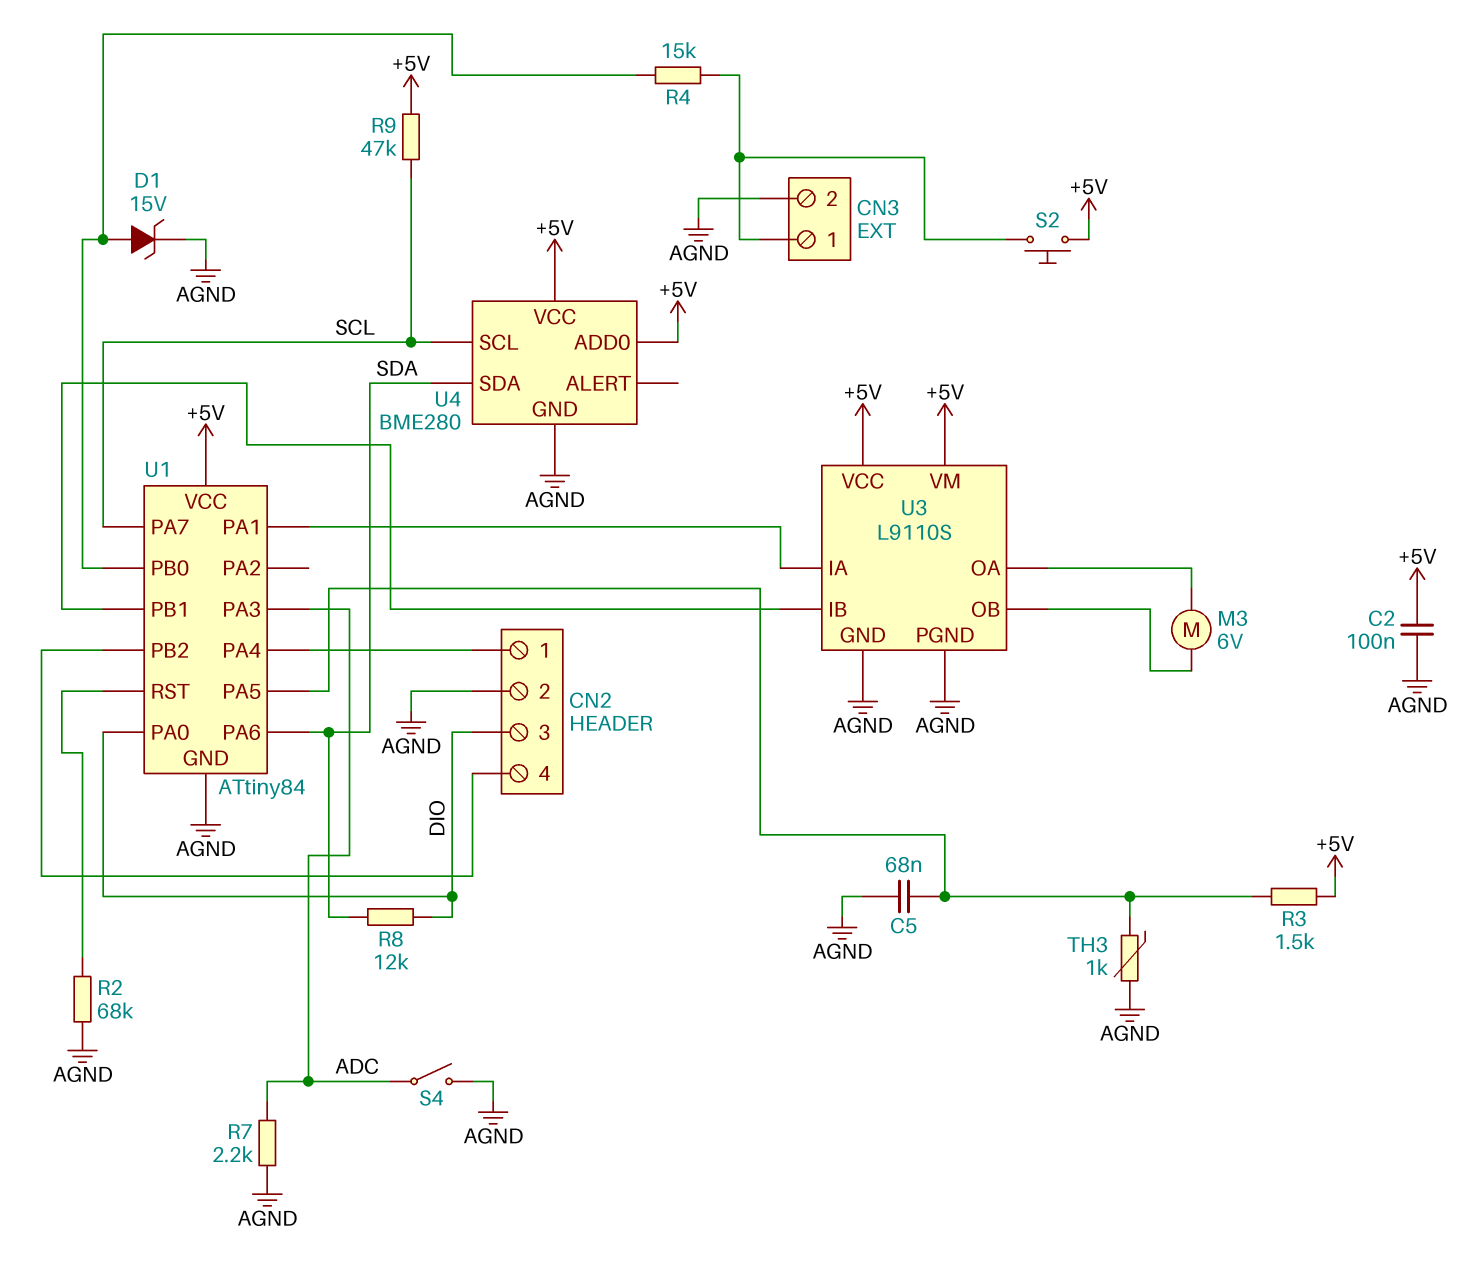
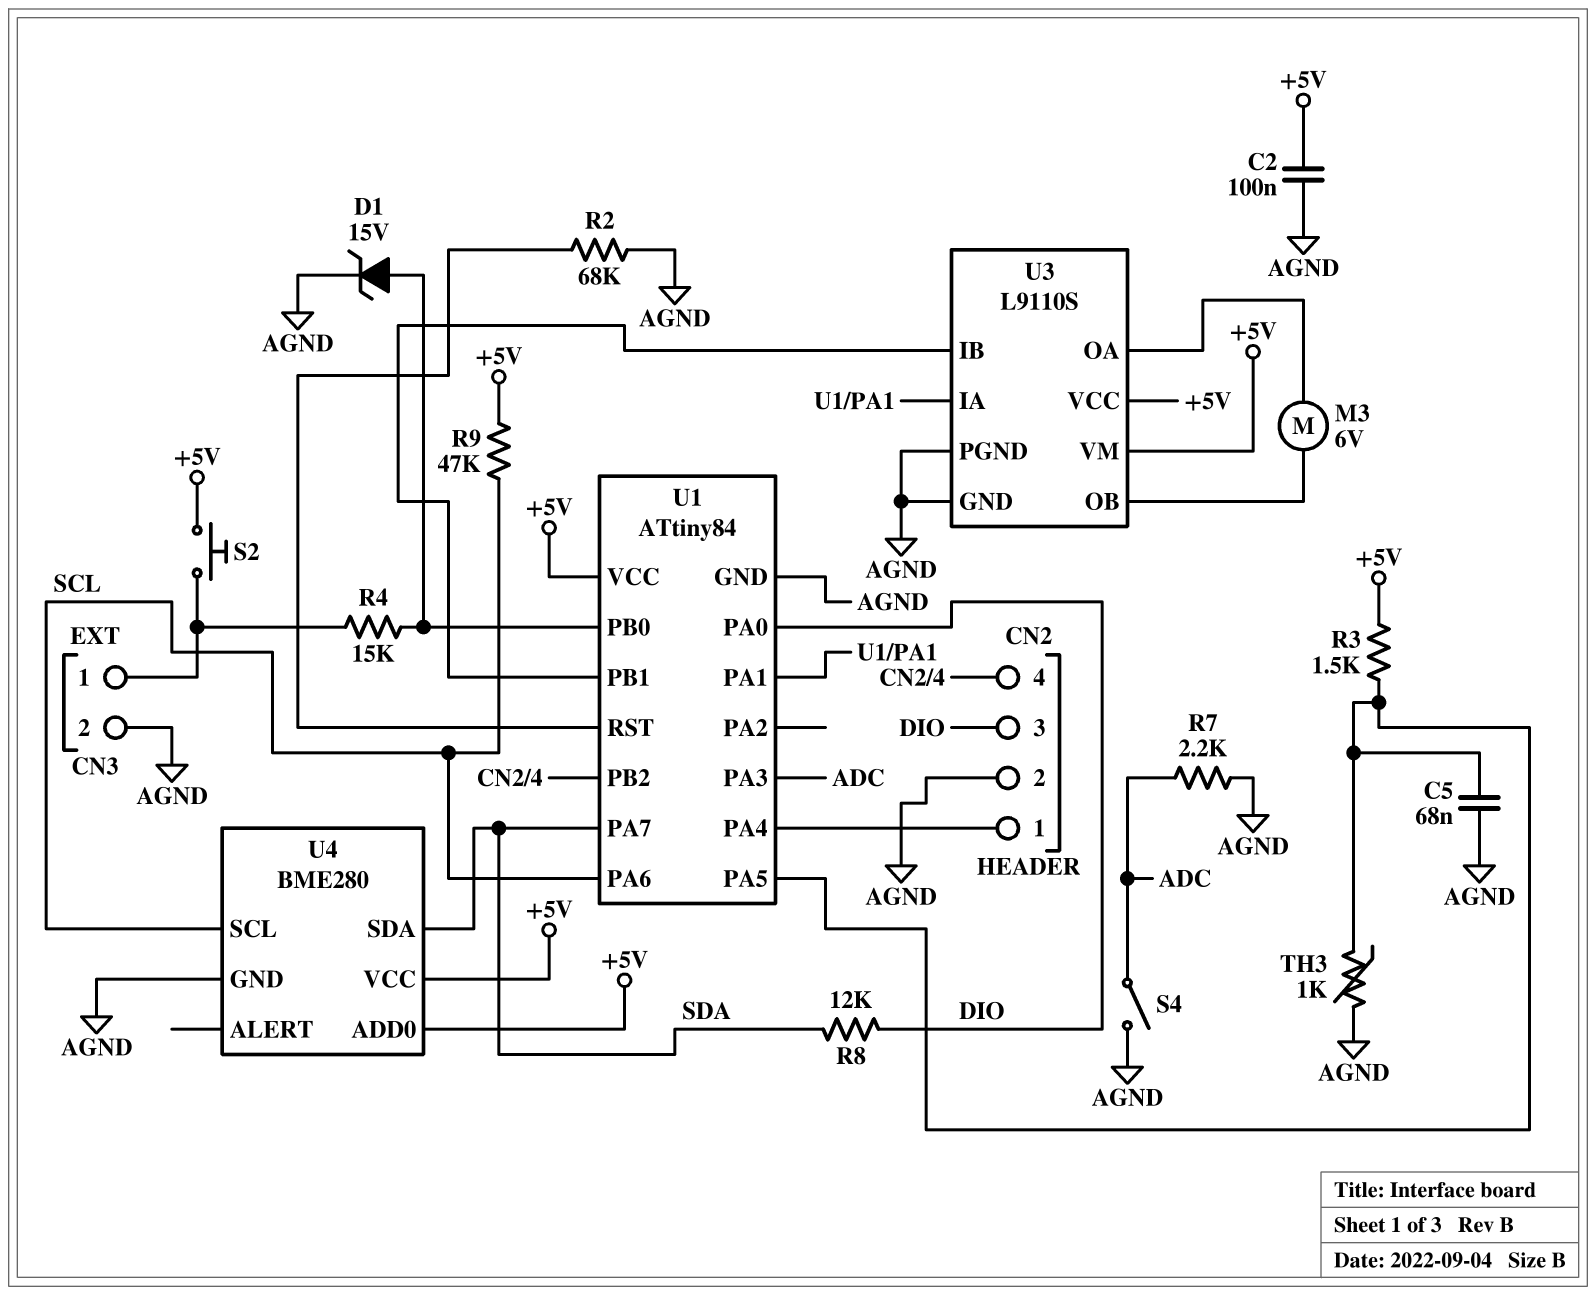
U1 pin PA6: SDA -> SCL
U1 pin PA7: SCL -> SDA

